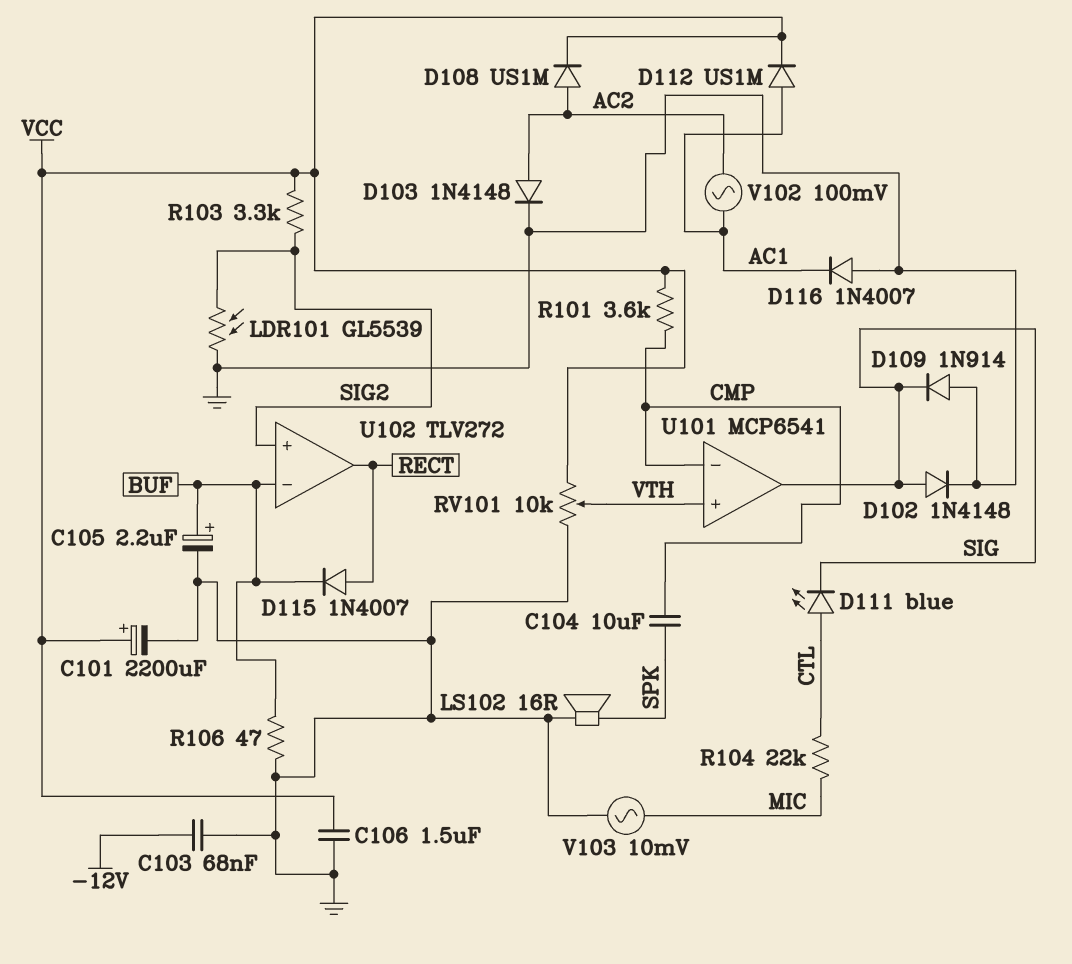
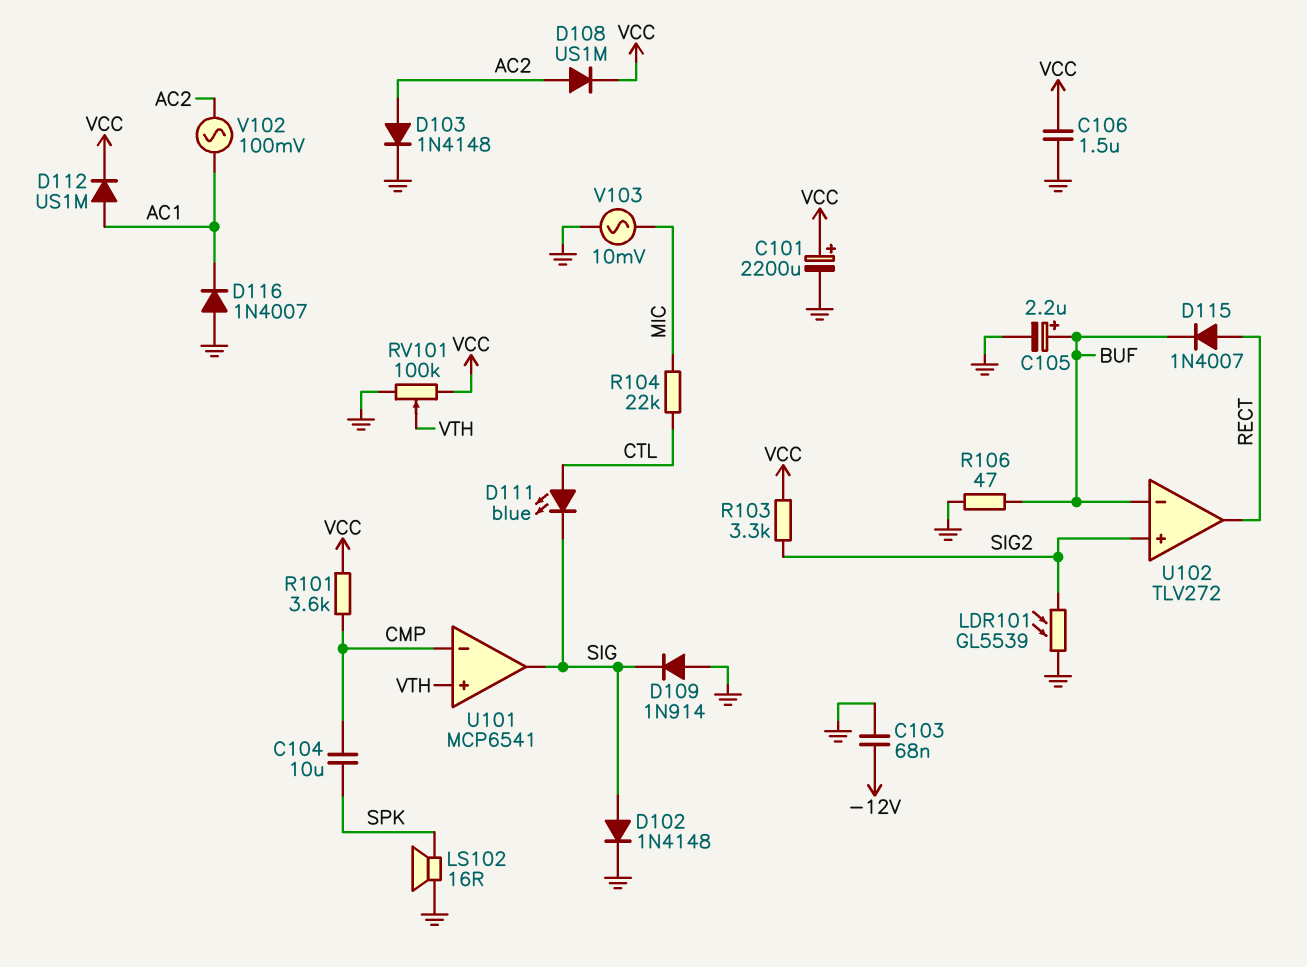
RV101: 10k (GND, VCC, wiper VTH) -> 100k (GND, VCC, wiper VTH)

